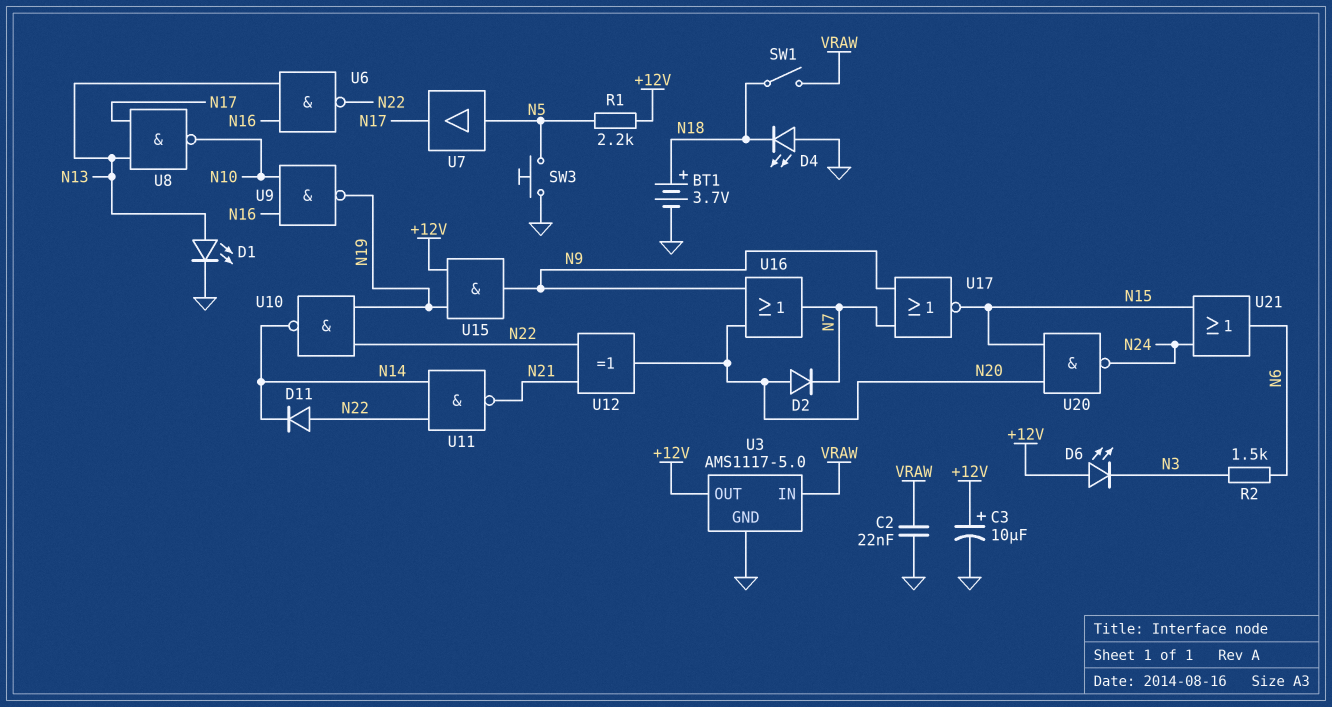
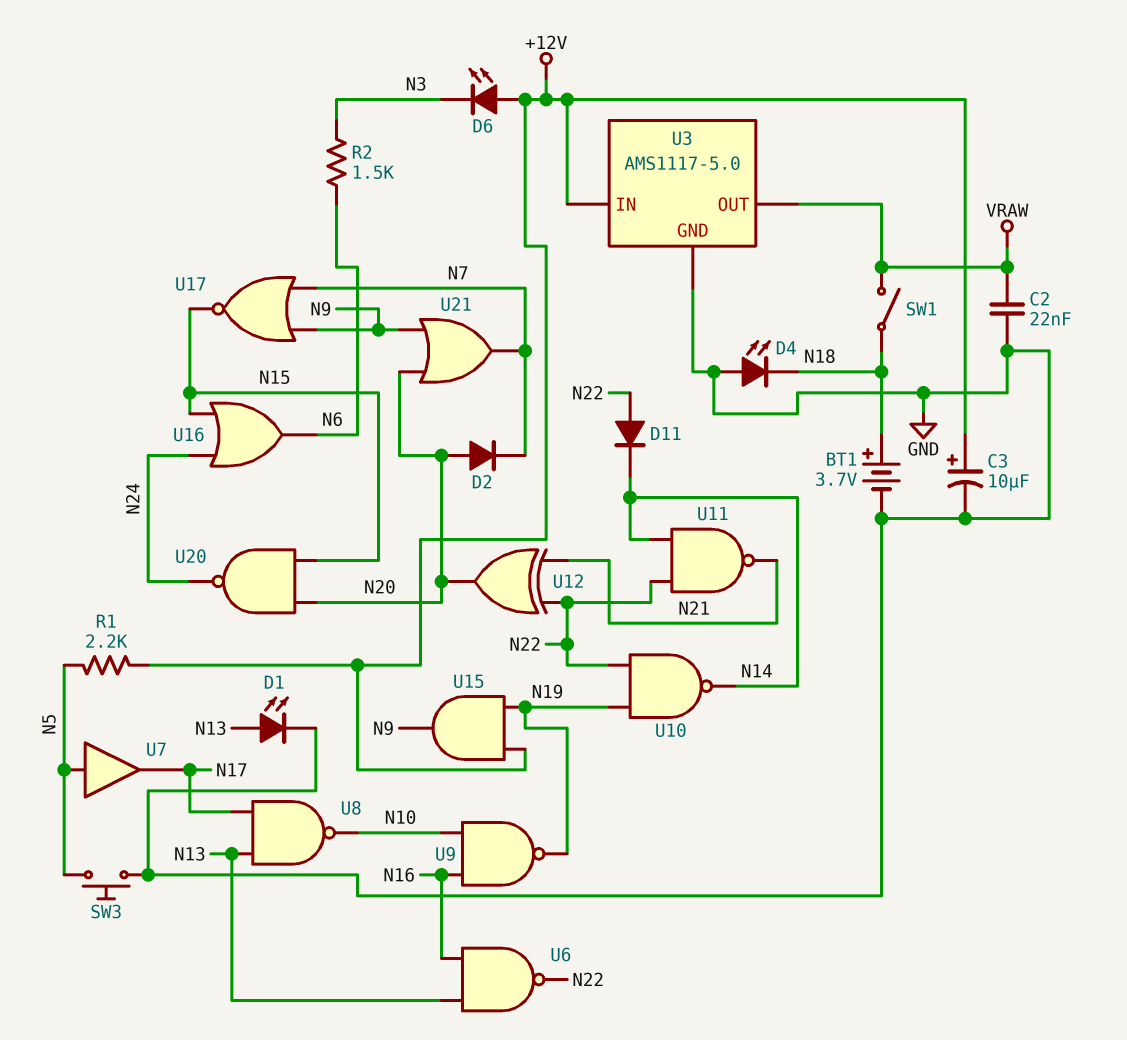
U3 pin IN: VRAW -> +12V
U3 pin OUT: +12V -> VRAW
U16: OR (in N9, in N20, out N7) -> OR (in N15, in N24, out N6)
U21: OR (in N15, in N24, out N6) -> OR (in N9, in N20, out N7)

